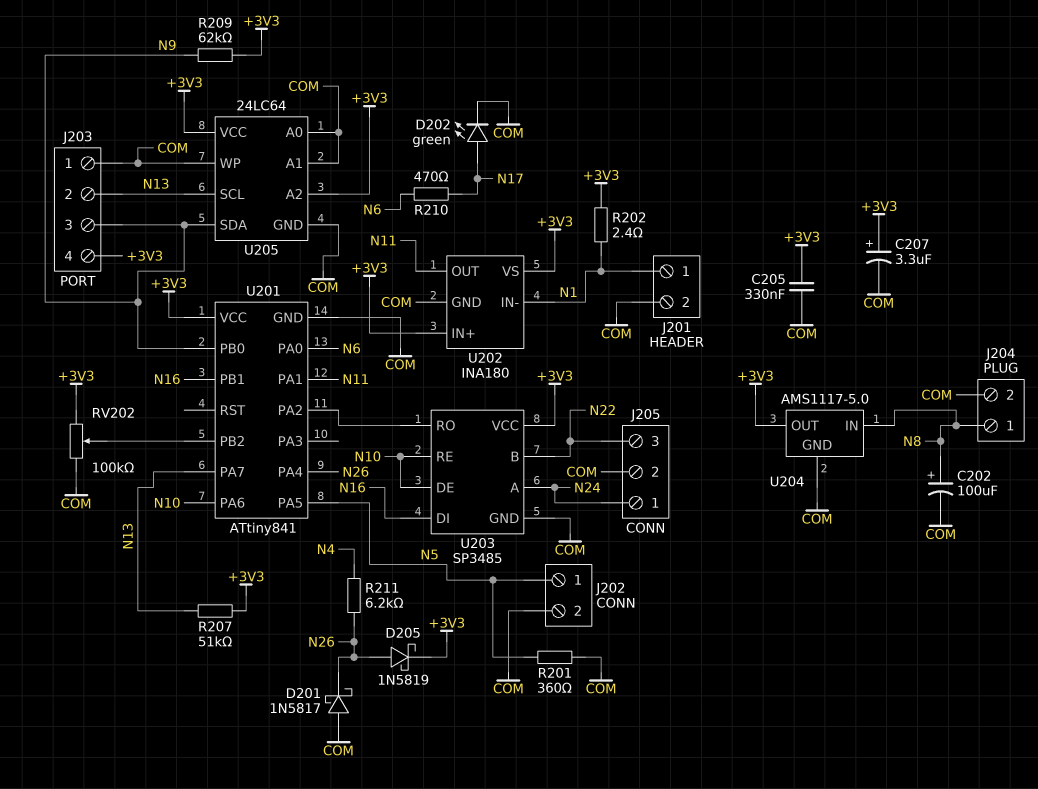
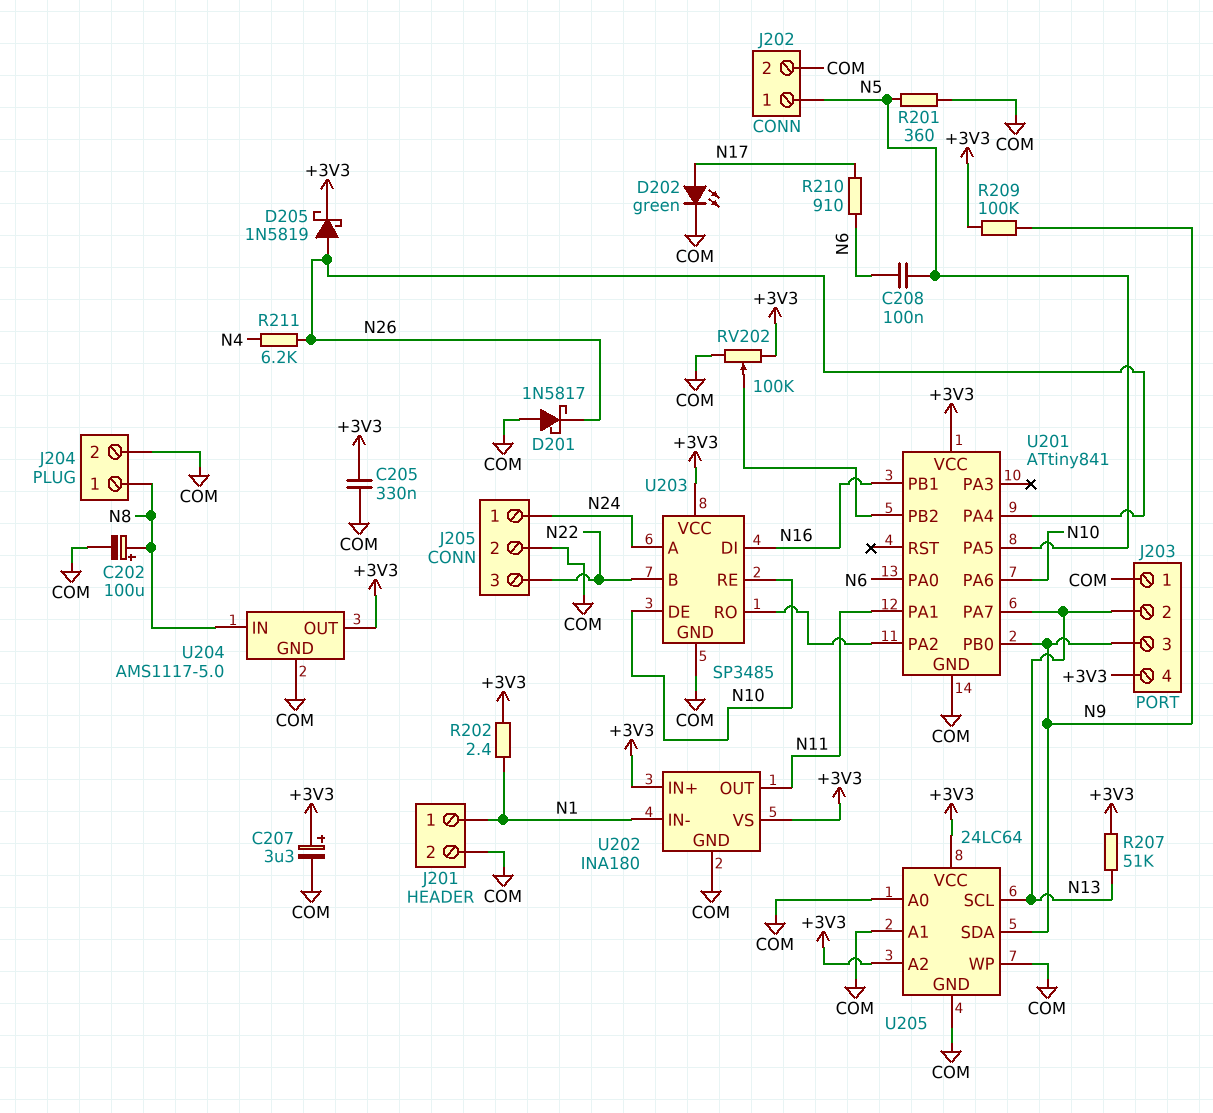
C208: none -> 100nF (N5, N6)
R209: 62k (+3V3, N9) -> 100k (+3V3, N9)
R210: 470 (N6, N17) -> 910 (N6, N17)

